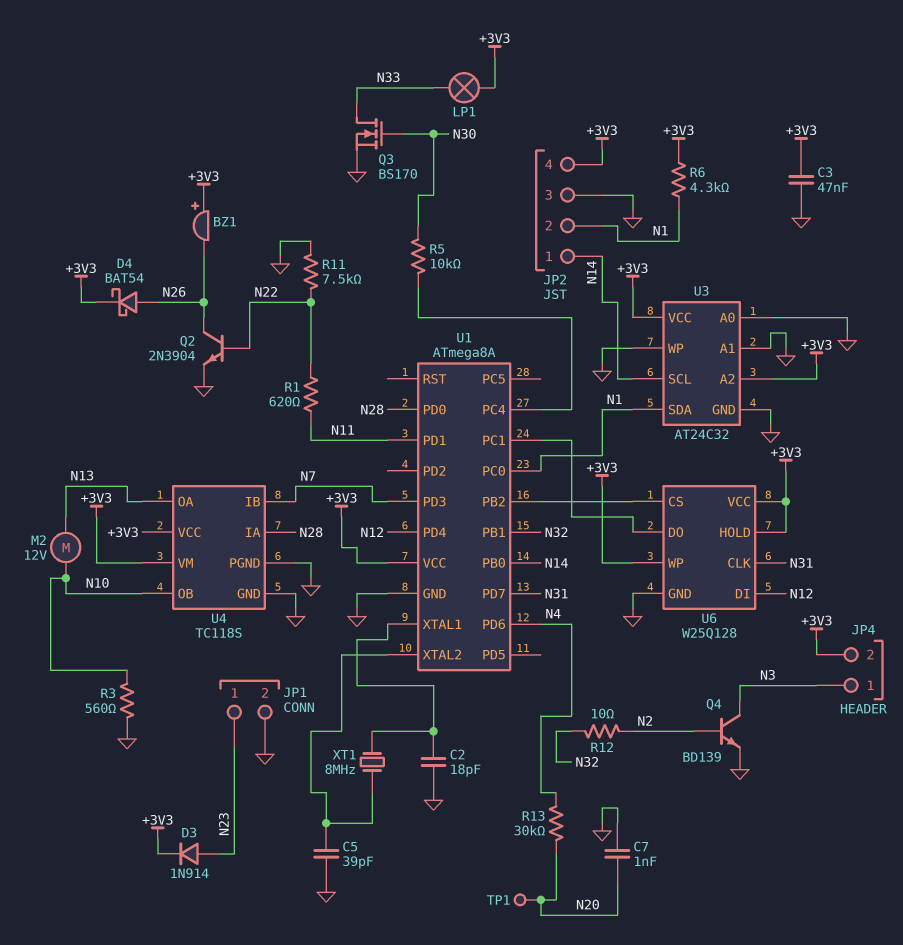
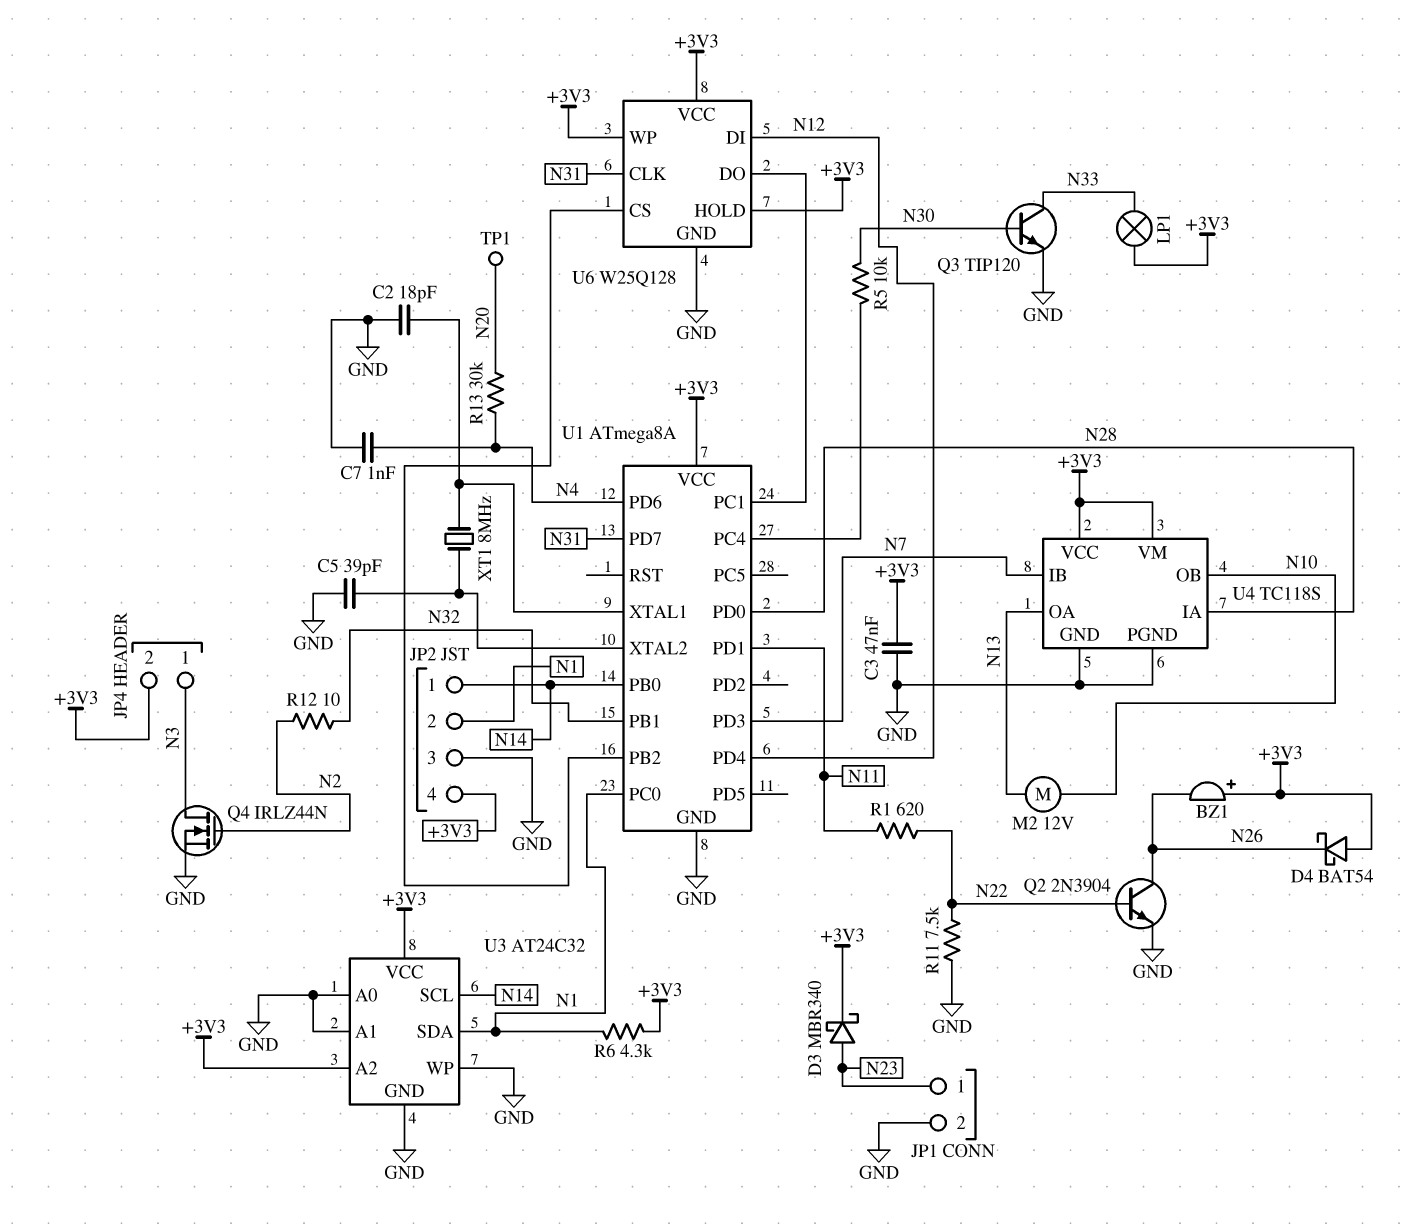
C7: 1nF (GND, N20) -> 1nF (GND, N4)
D3: diode 1N914 (A N23, K +3V3) -> schottky MBR340 (A N23, K +3V3)
D4: schottky BAT54 (A N26, K +3V3) -> schottky BAT54 (A +3V3, K N26)
Q3: NMOS BS170 (G N30, D N33, S GND) -> NPN TIP120 (B N30, C N33, E GND)
Q4: NPN BD139 (B N2, C N3, E GND) -> NMOS IRLZ44N (G N2, D N3, S GND)
R3: 560 (GND, N10) -> none

